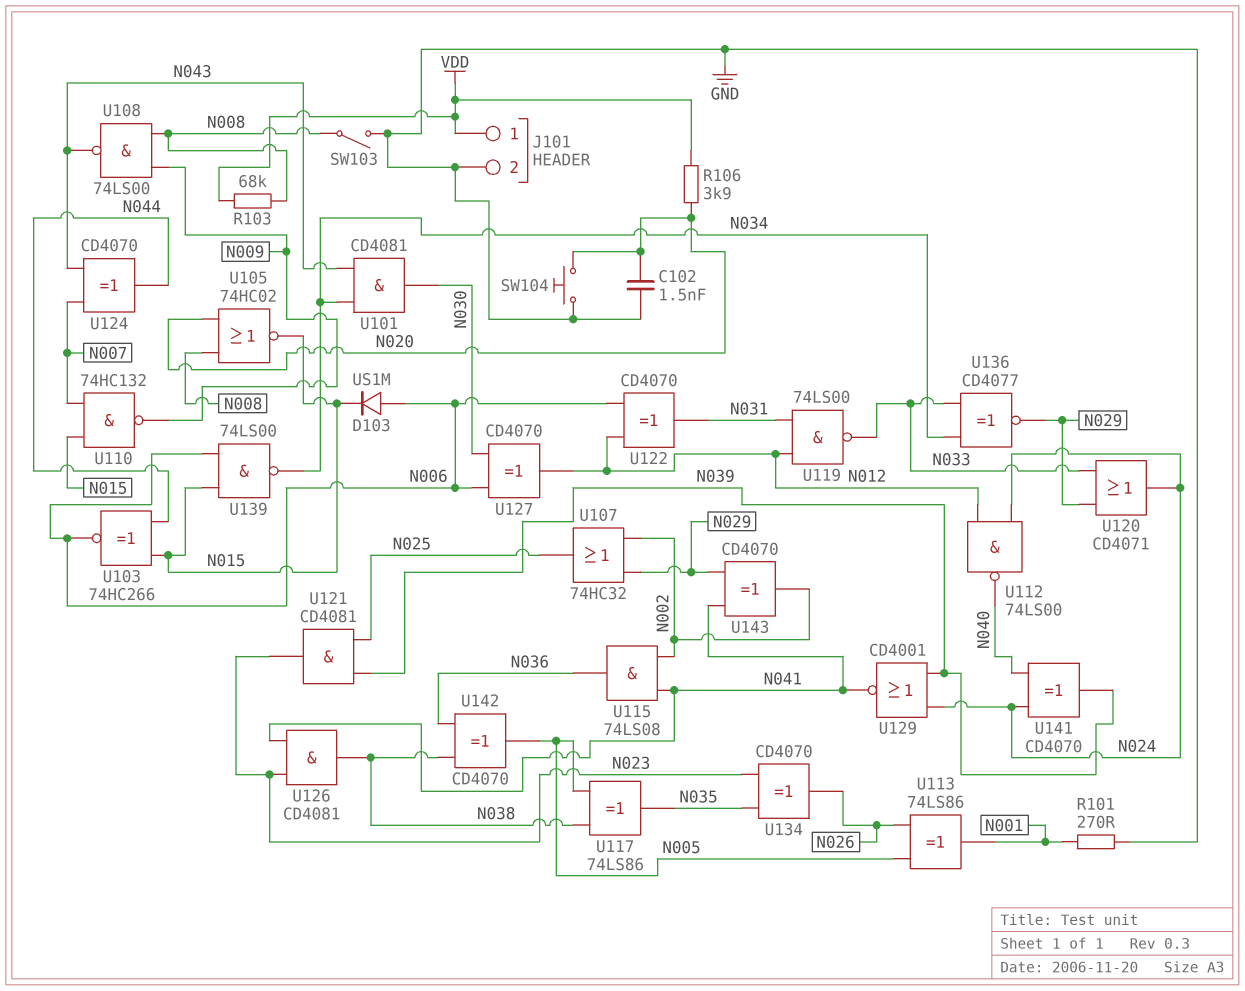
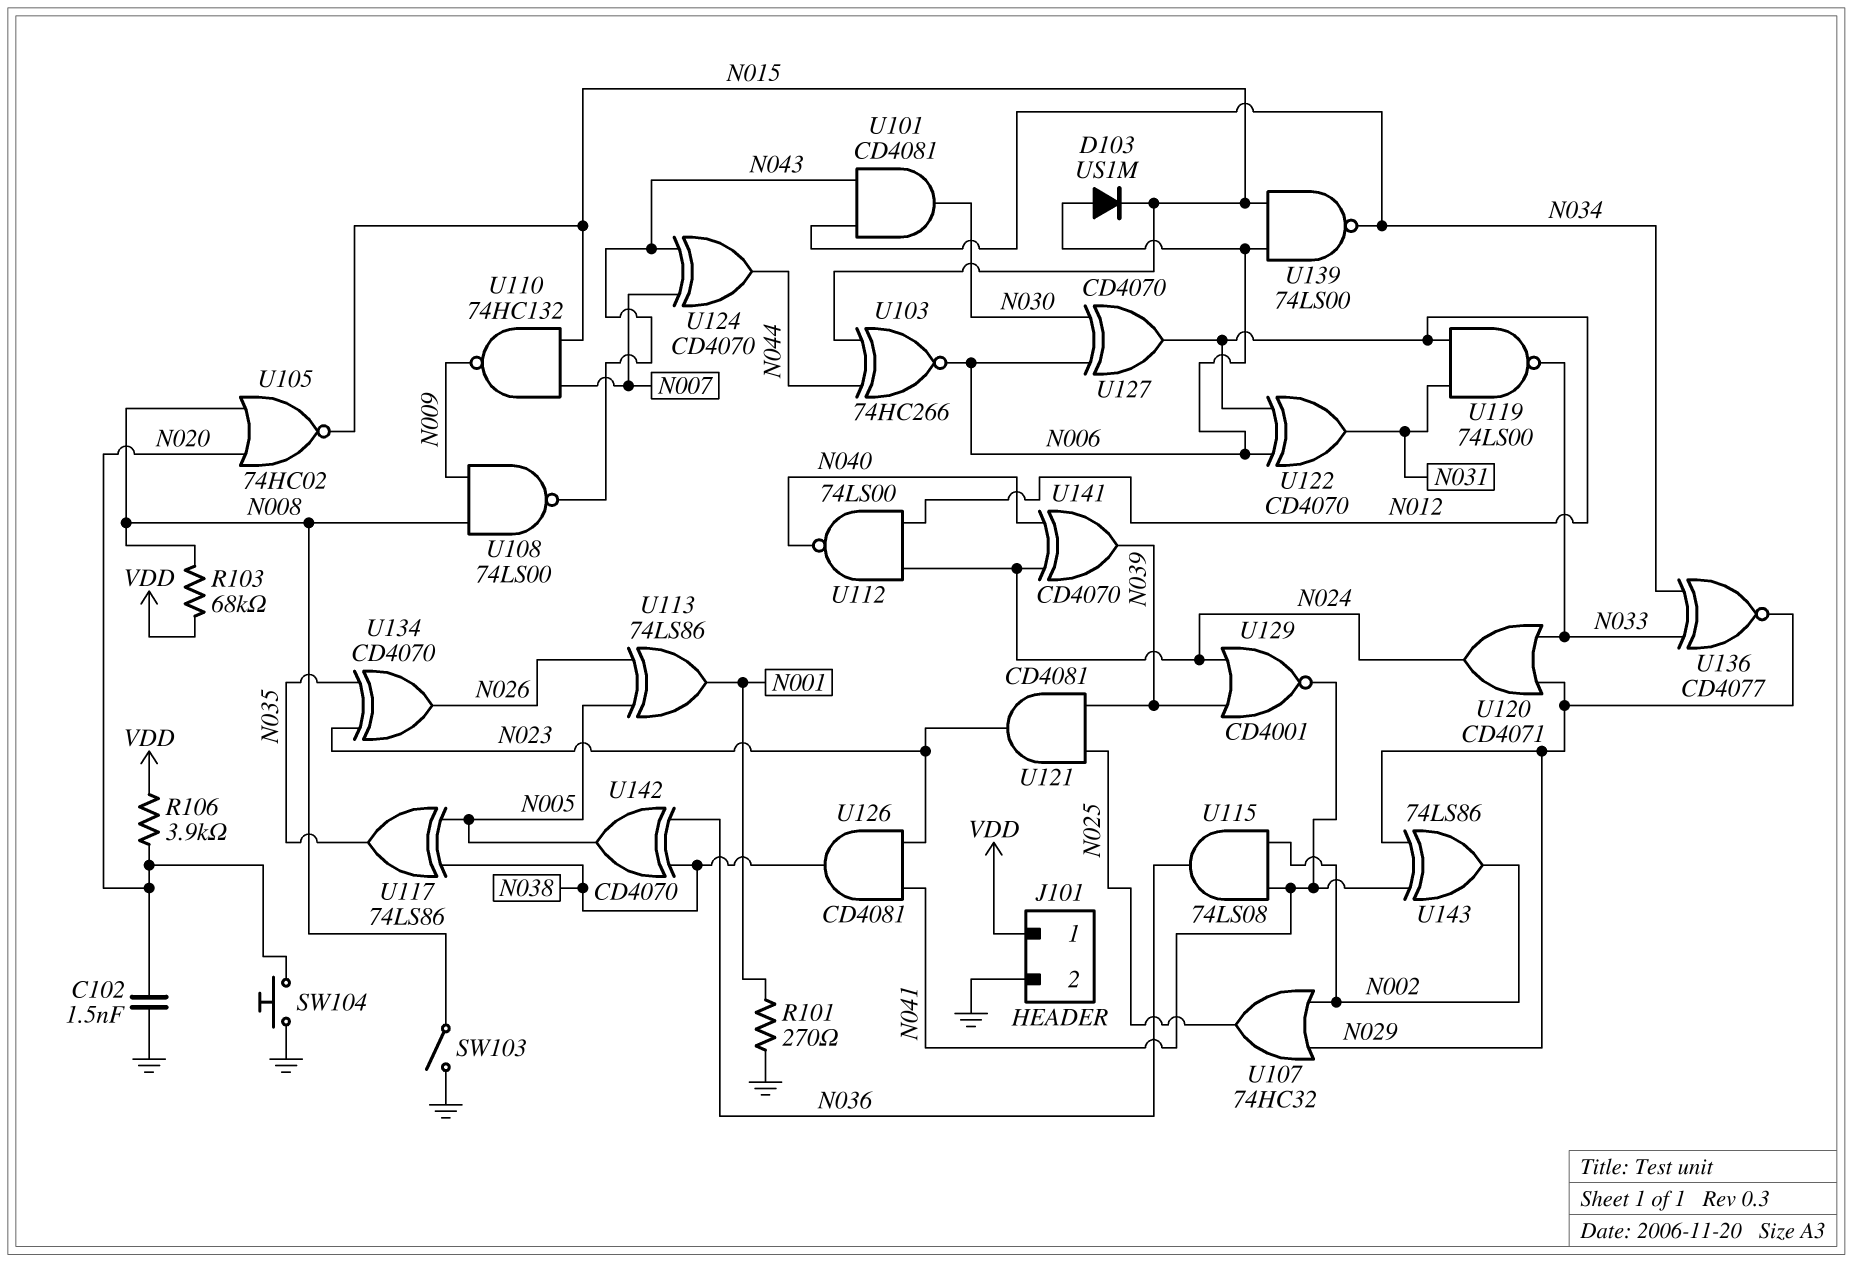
U143: XOR CD4070 (in N029, in N041, out N002) -> XOR 74LS86 (in N029, in N041, out N002)

